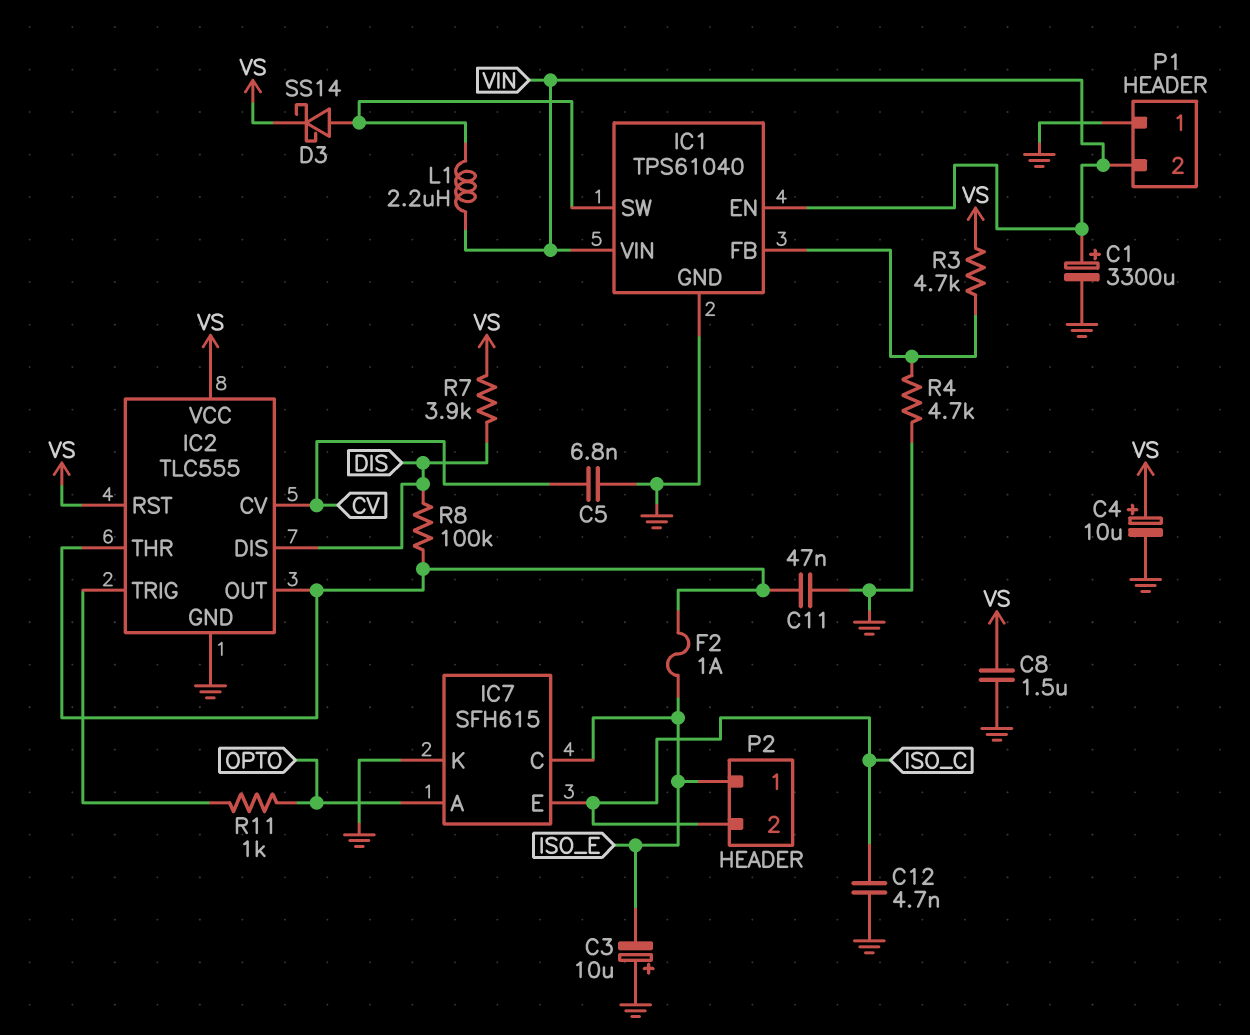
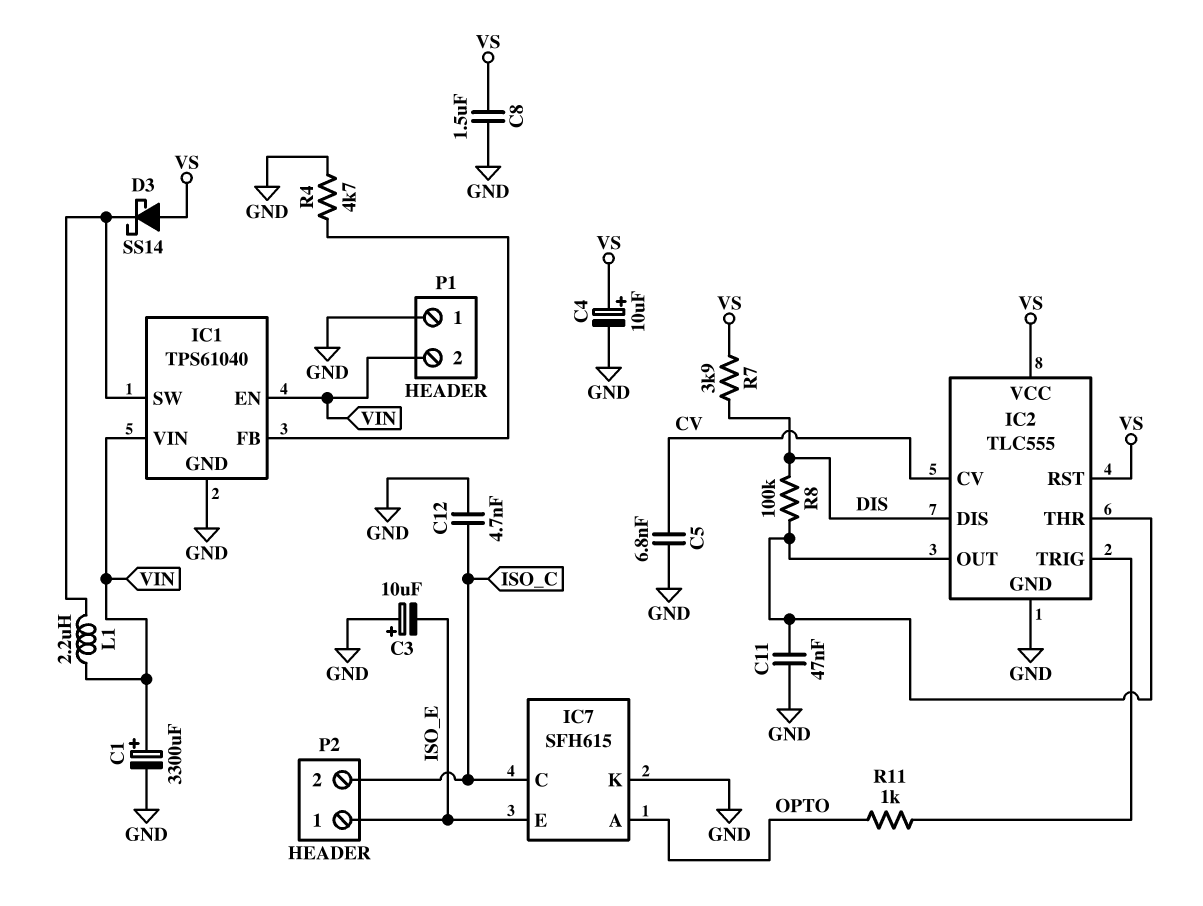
D3: schottky SS14 (A IC1/SW, K VS) -> schottky SS14 (A VS, K IC1/SW)
F2: 1A (IC2/OUT, ISO_E) -> none
IC7 pin C: ISO_E -> ISO_C
IC7 pin E: ISO_C -> ISO_E
R3: 4.7k (IC1/FB, VS) -> none

